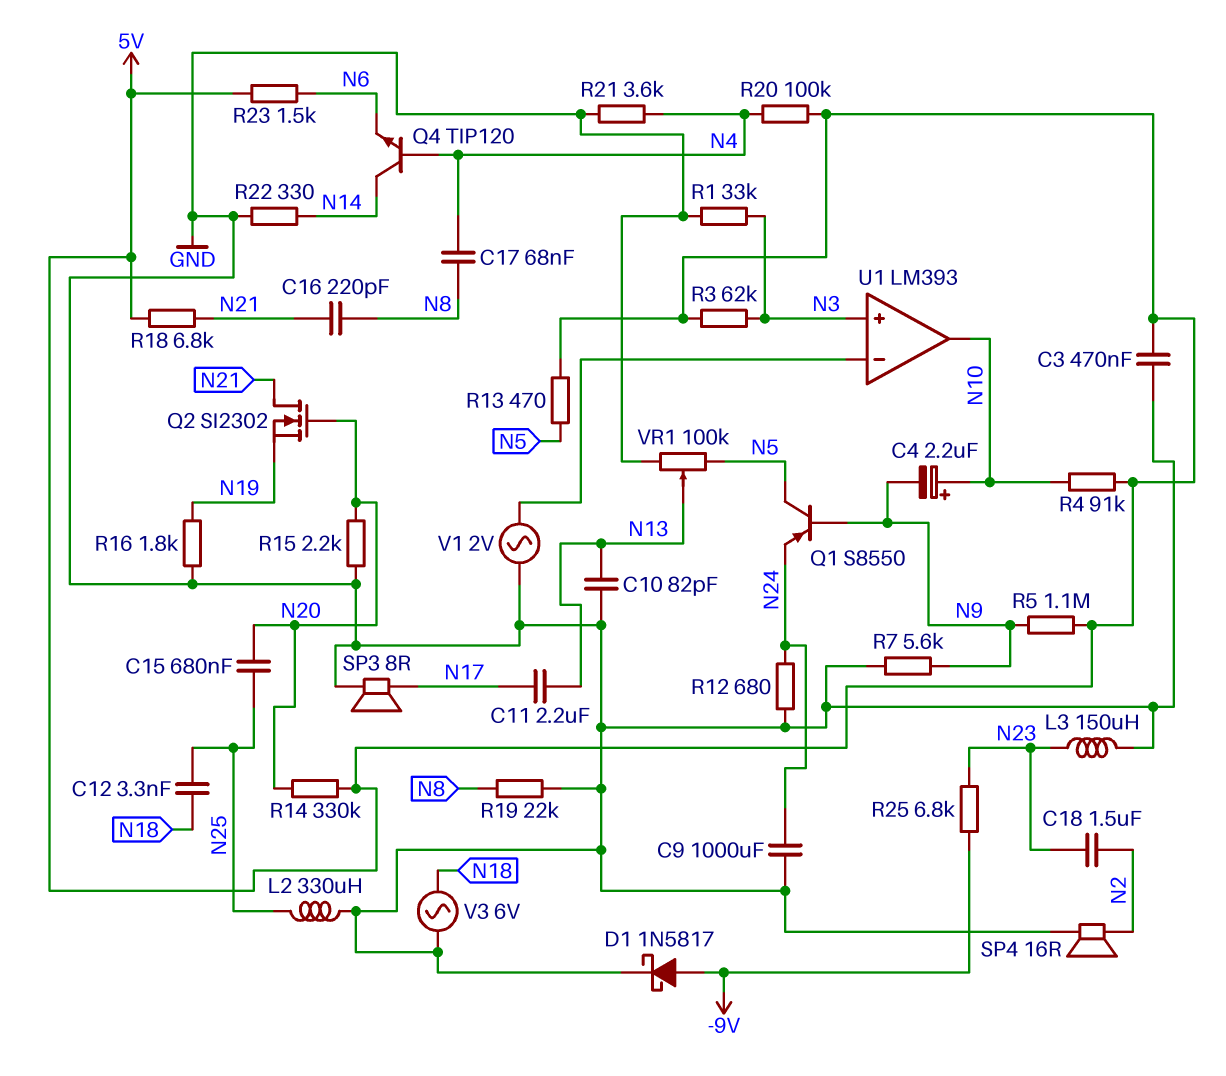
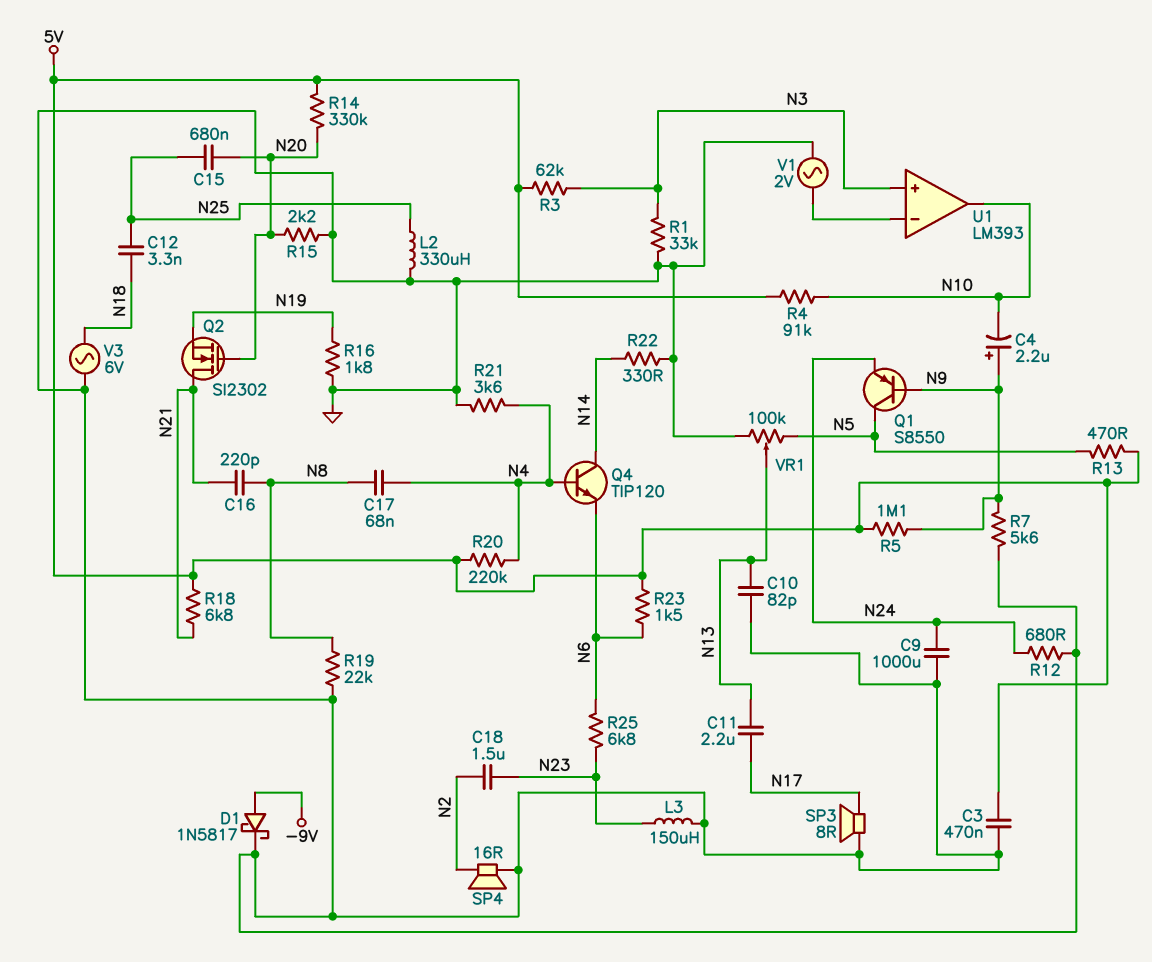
C4: 2.2uF (plus N10, minus N9) -> 2.2uF (plus N9, minus N10)
R20: 100k (5V, N4) -> 220k (5V, N4)
R25: 6.8k (-9V, N23) -> 6.8k (N6, N23)

